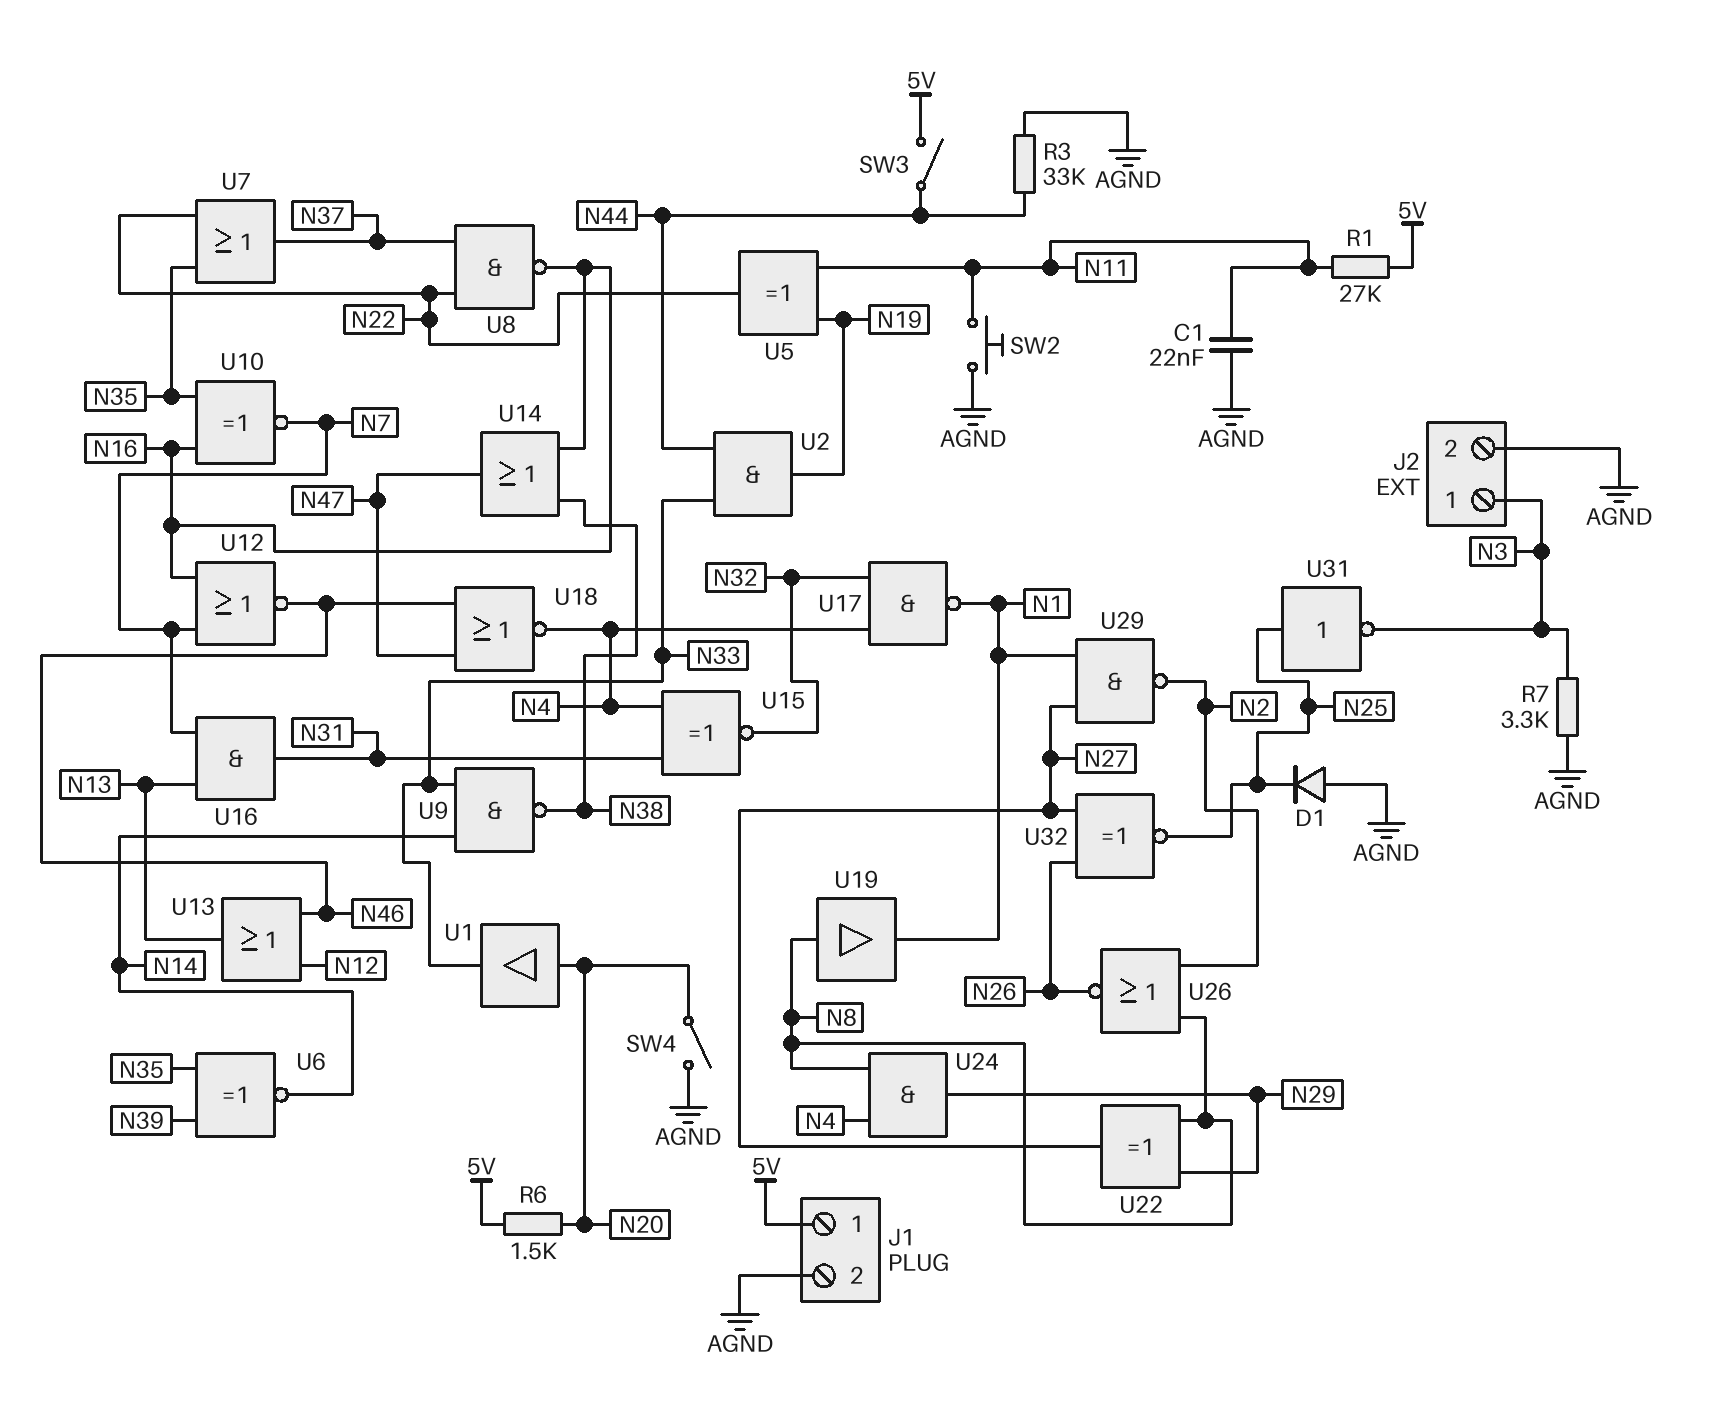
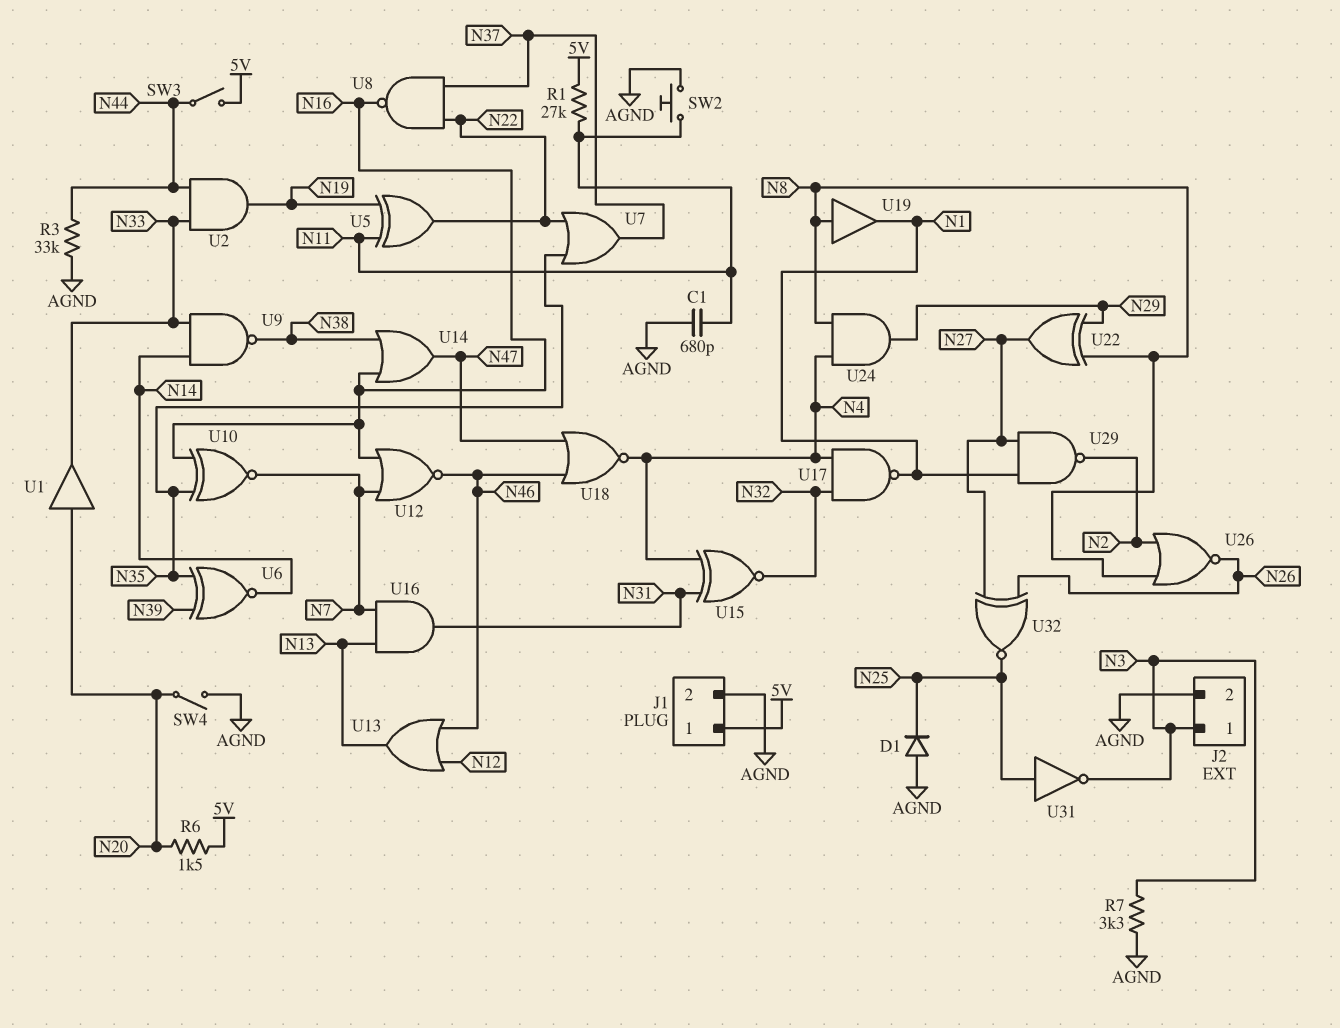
C1: 22nF (AGND, N11) -> 680pF (AGND, N11)

